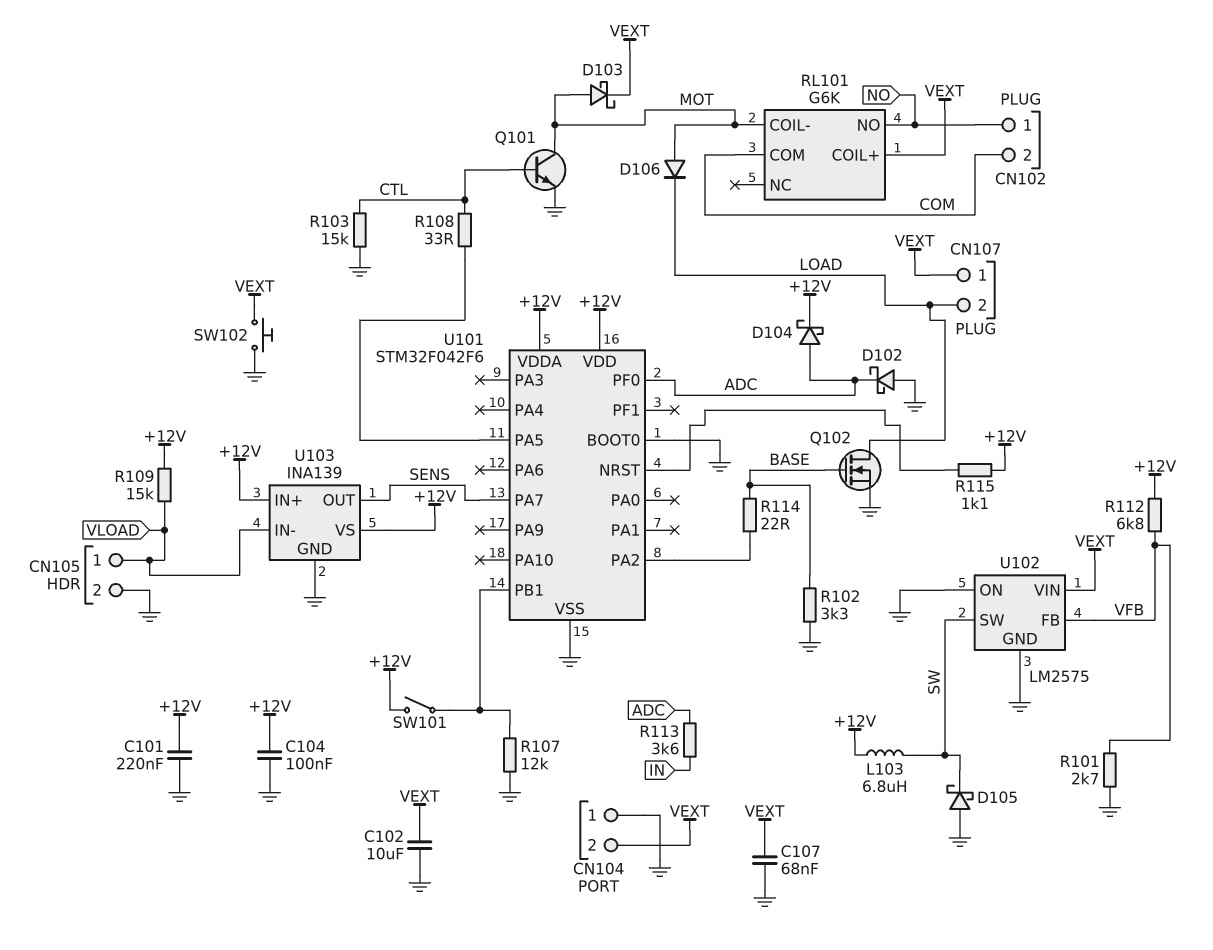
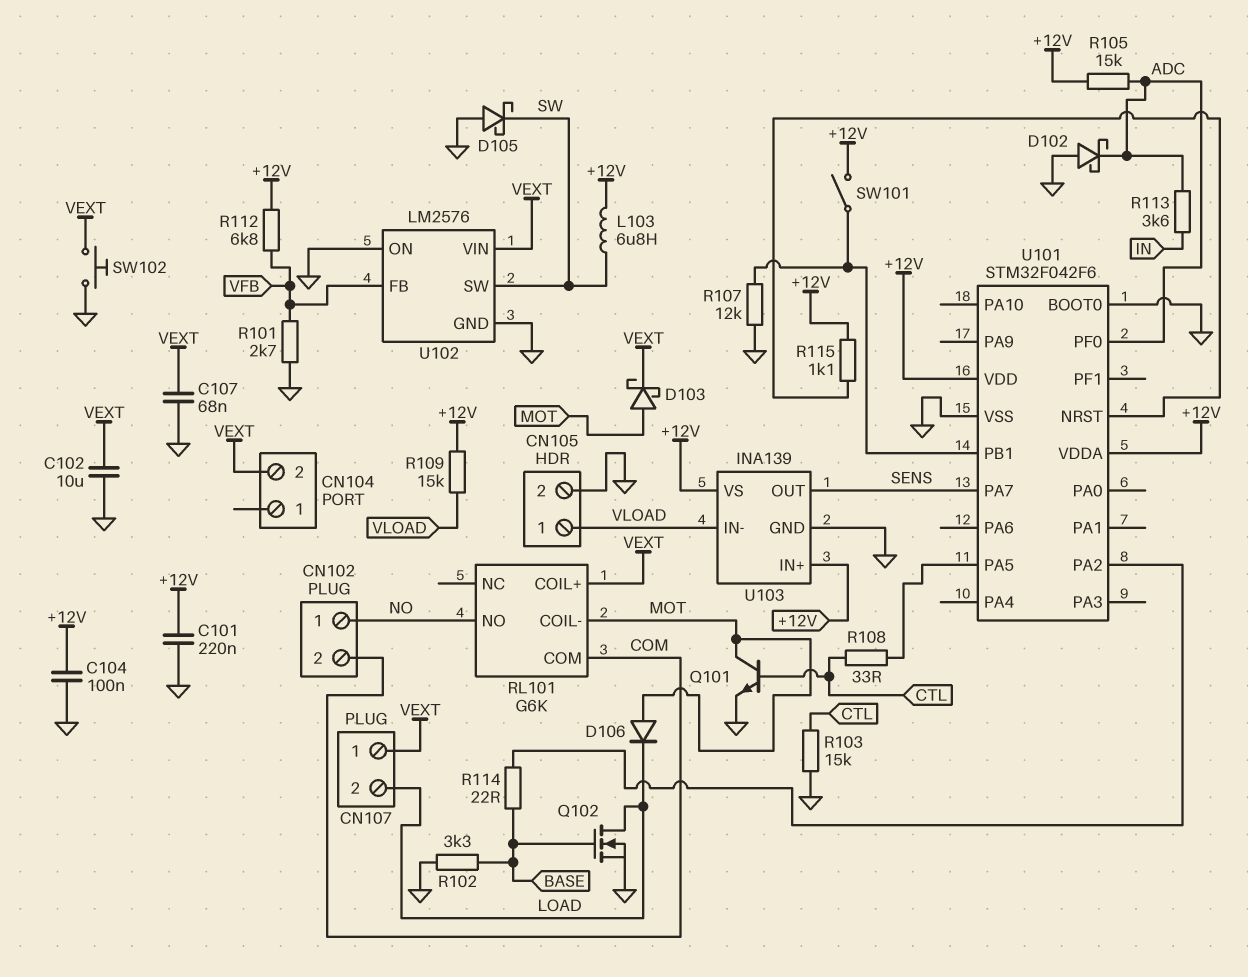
CN104 pin 1: GND -> none
D104: schottky (A ADC, K +12V) -> none
R105: none -> 15k (+12V, ADC)
U102: LM2575 -> LM2576

